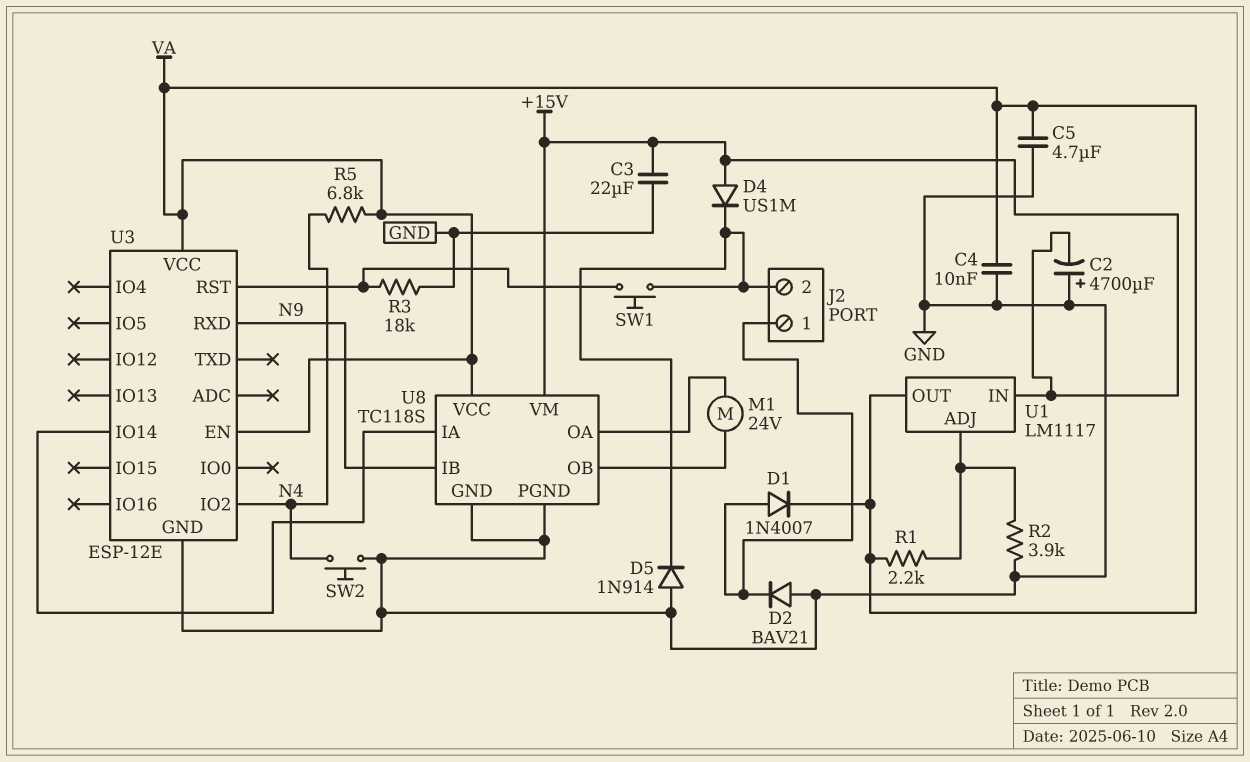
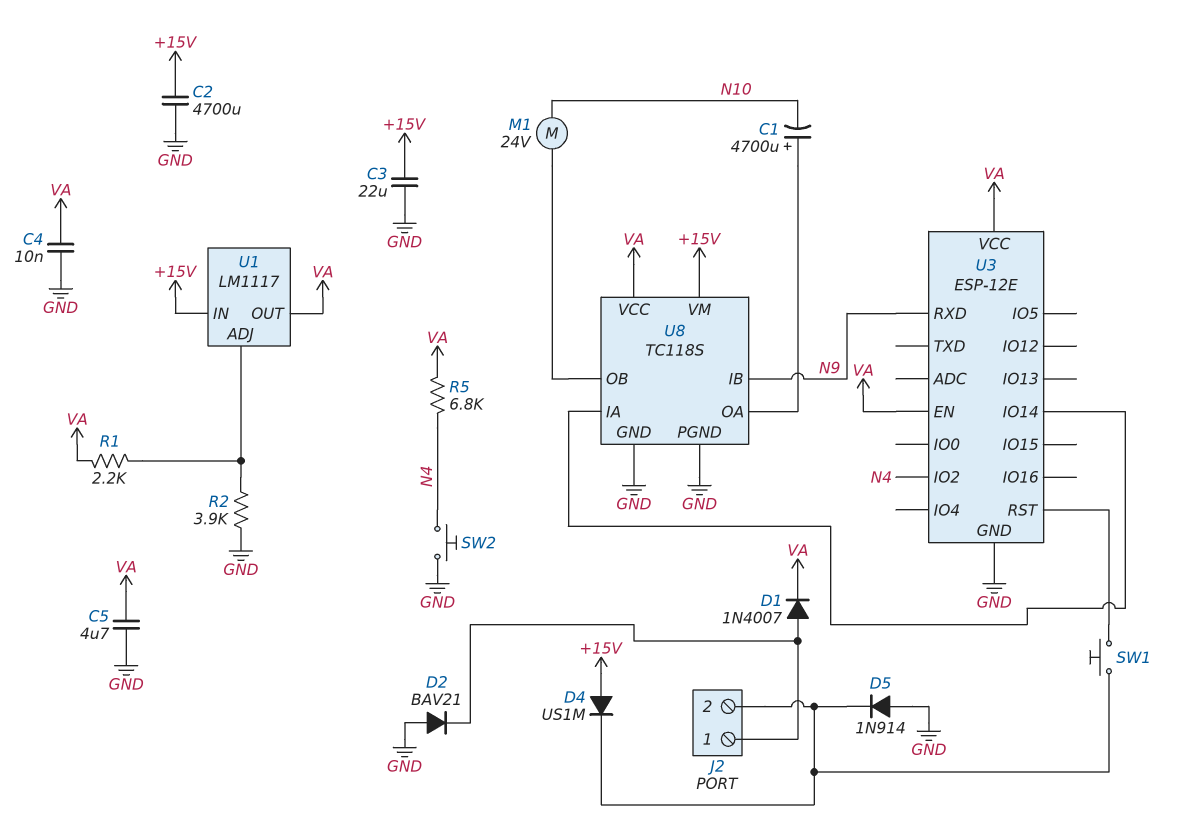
C1: none -> 4700uF (plus U8/OA, minus N10)
C2: 4700uF (plus GND, minus +15V) -> 4700uF (+15V, GND)
M1: motor 24V (U8/OA, U8/OB) -> motor 24V (N10, U8/OB)
R3: 18k (GND, U3/RST) -> none

